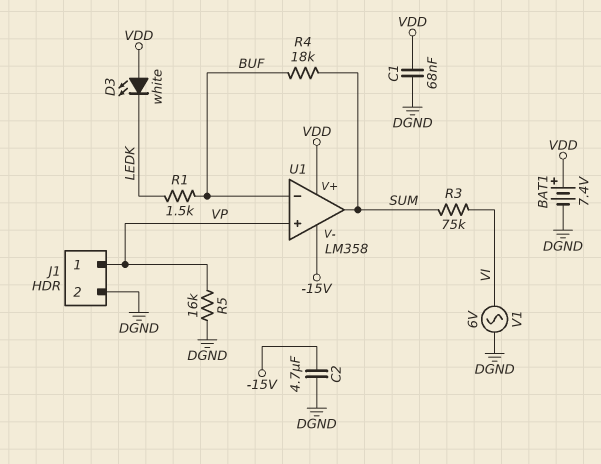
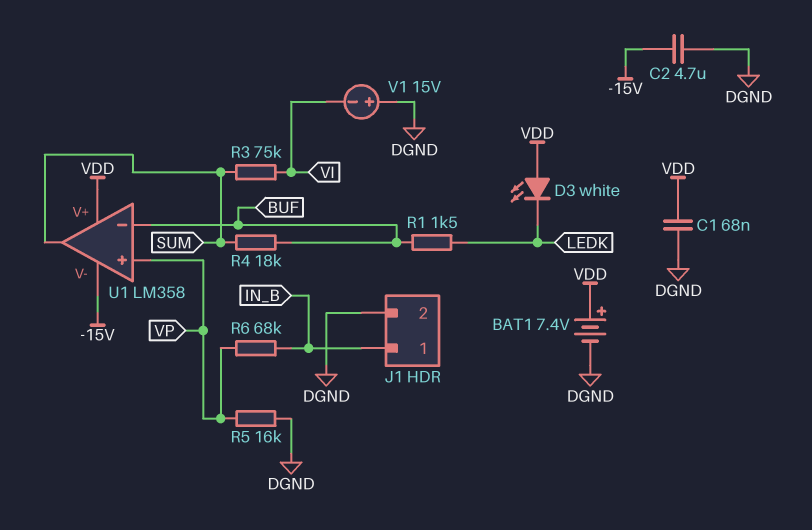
J1 pin 1: VP -> IN_B
R6: none -> 68k (IN_B, VP)
V1: AC 6V (DGND, VI) -> 15V (plus DGND, minus VI)

